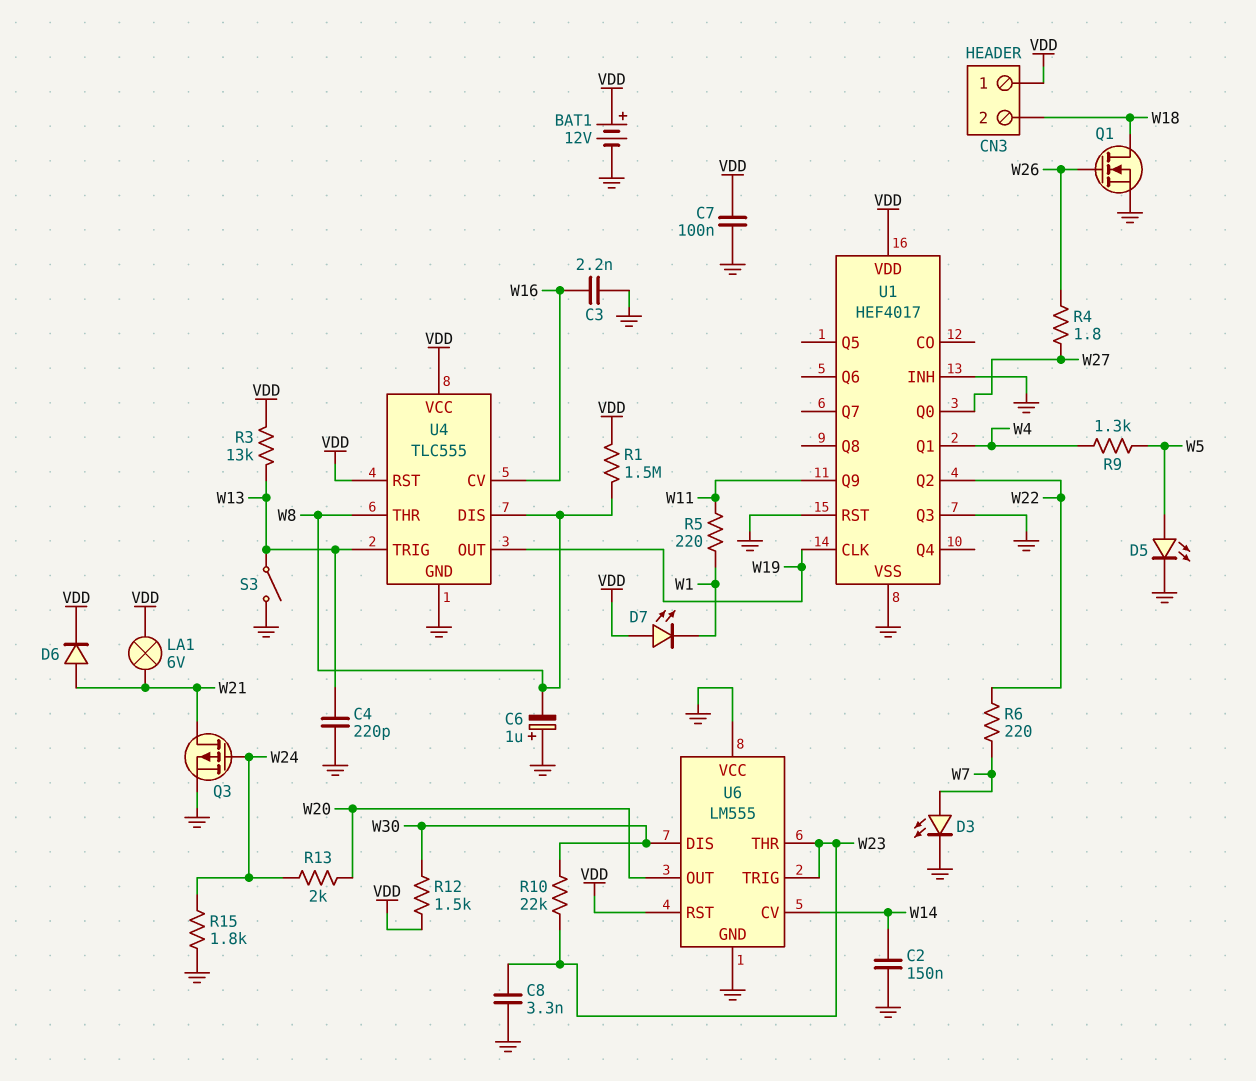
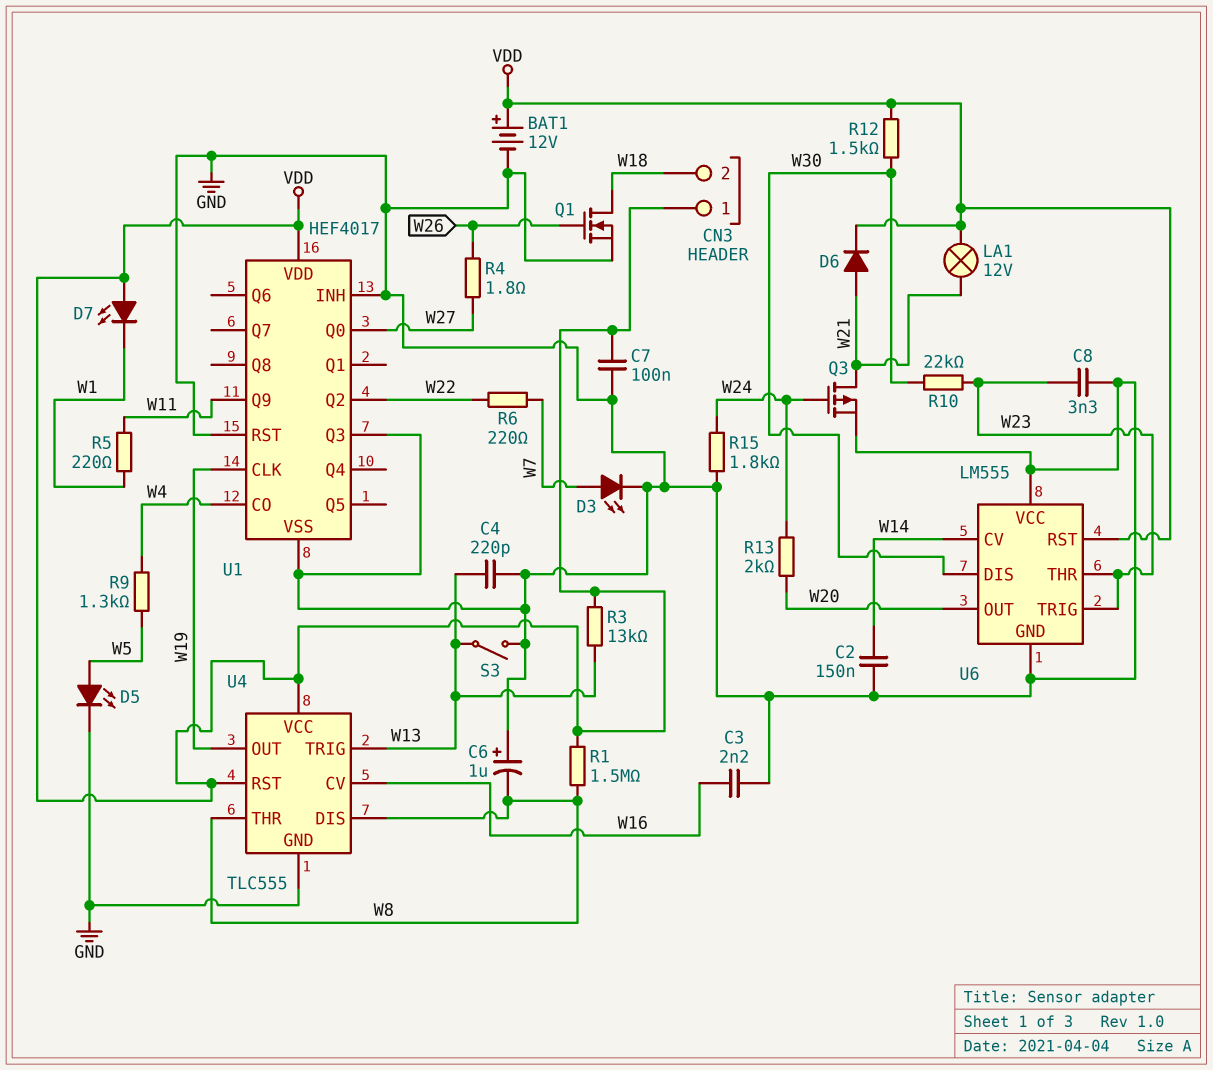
LA1: lamp 6V (VDD, W21) -> lamp 12V (VDD, W21)
U1 pin CO: none -> W4
U1 pin Q1: W4 -> none

